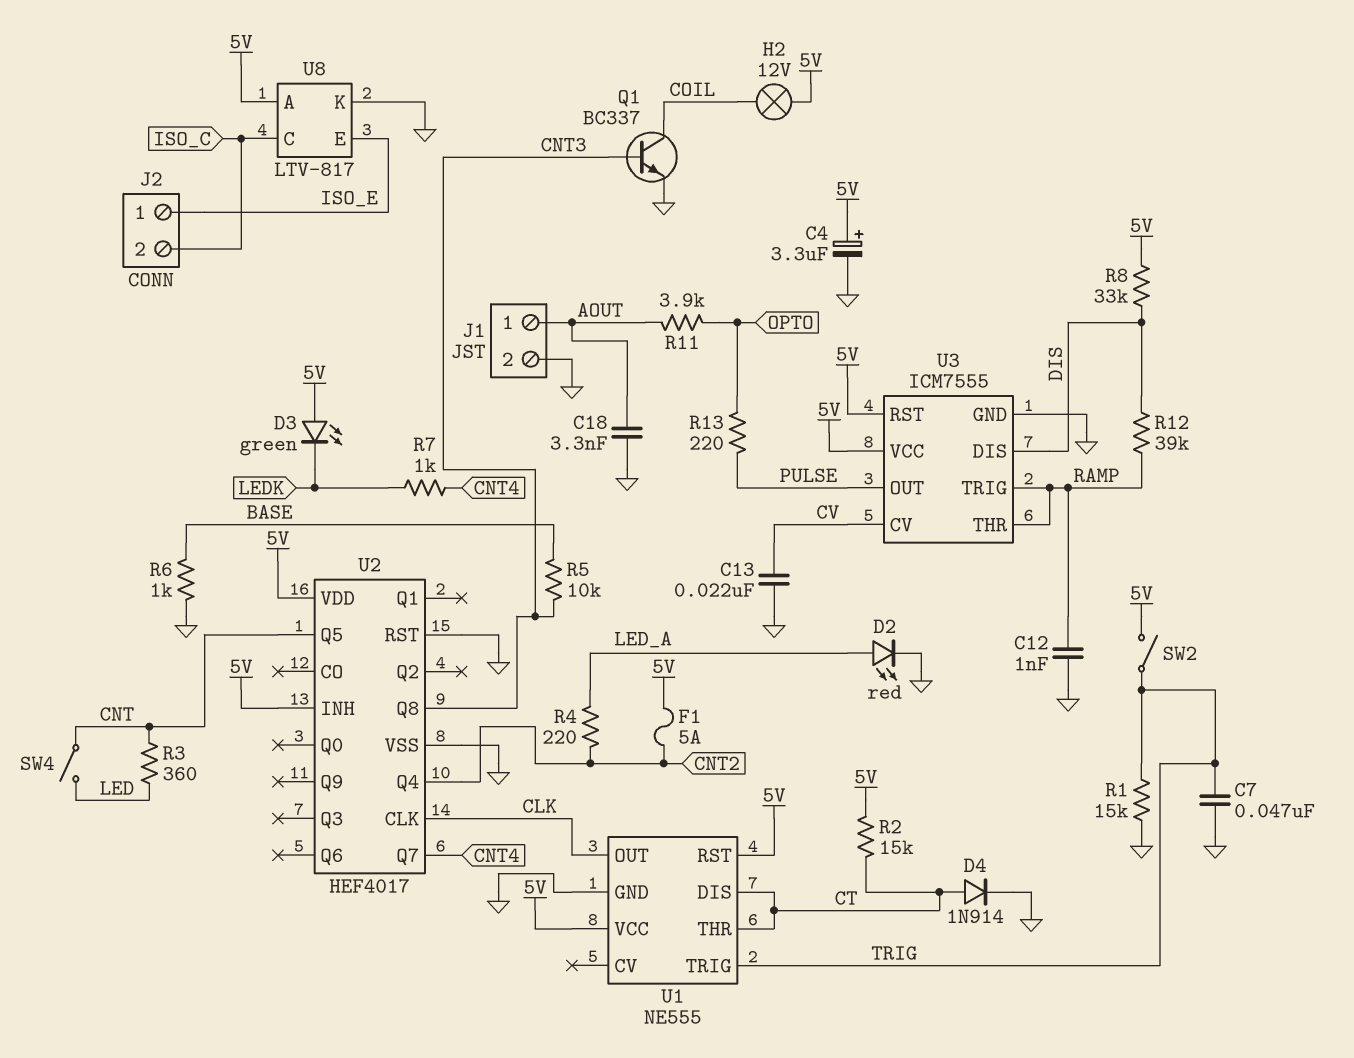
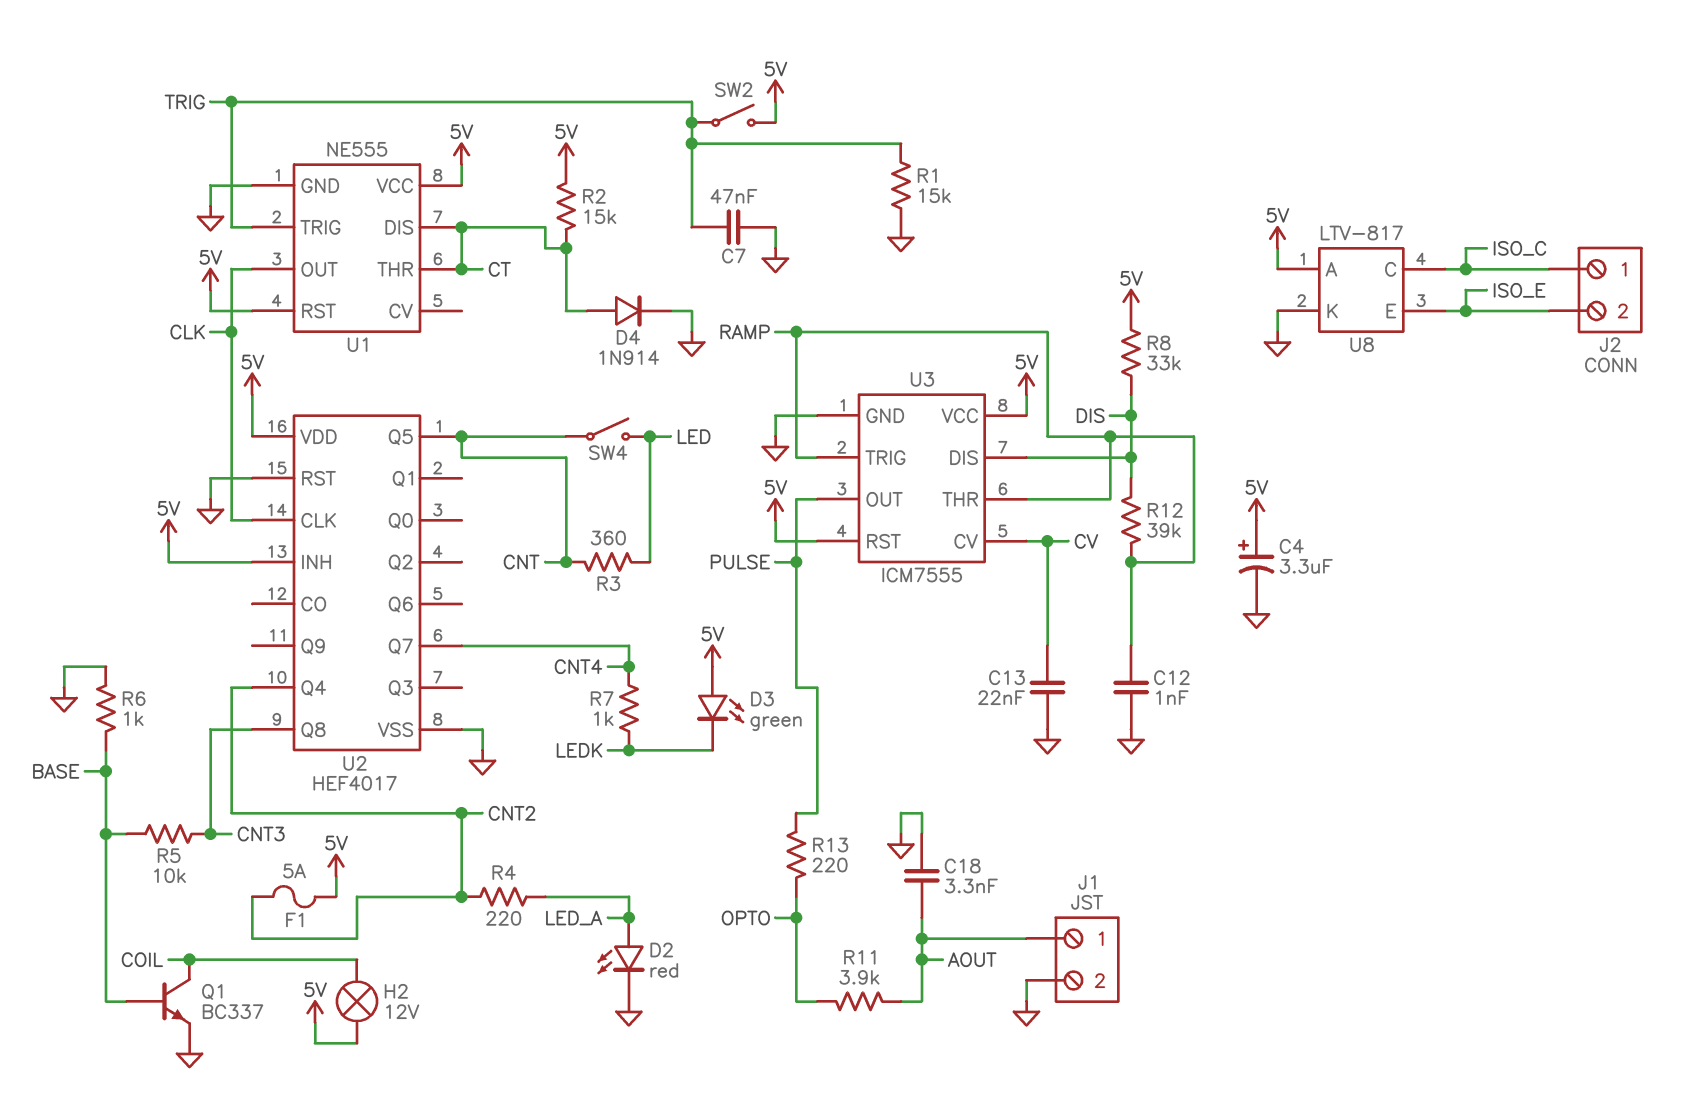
J2 pin 1: ISO_E -> ISO_C
J2 pin 2: ISO_C -> ISO_E
Q1: NPN BC337 (B CNT3, C COIL, E GND) -> NPN BC337 (B BASE, C COIL, E GND)

